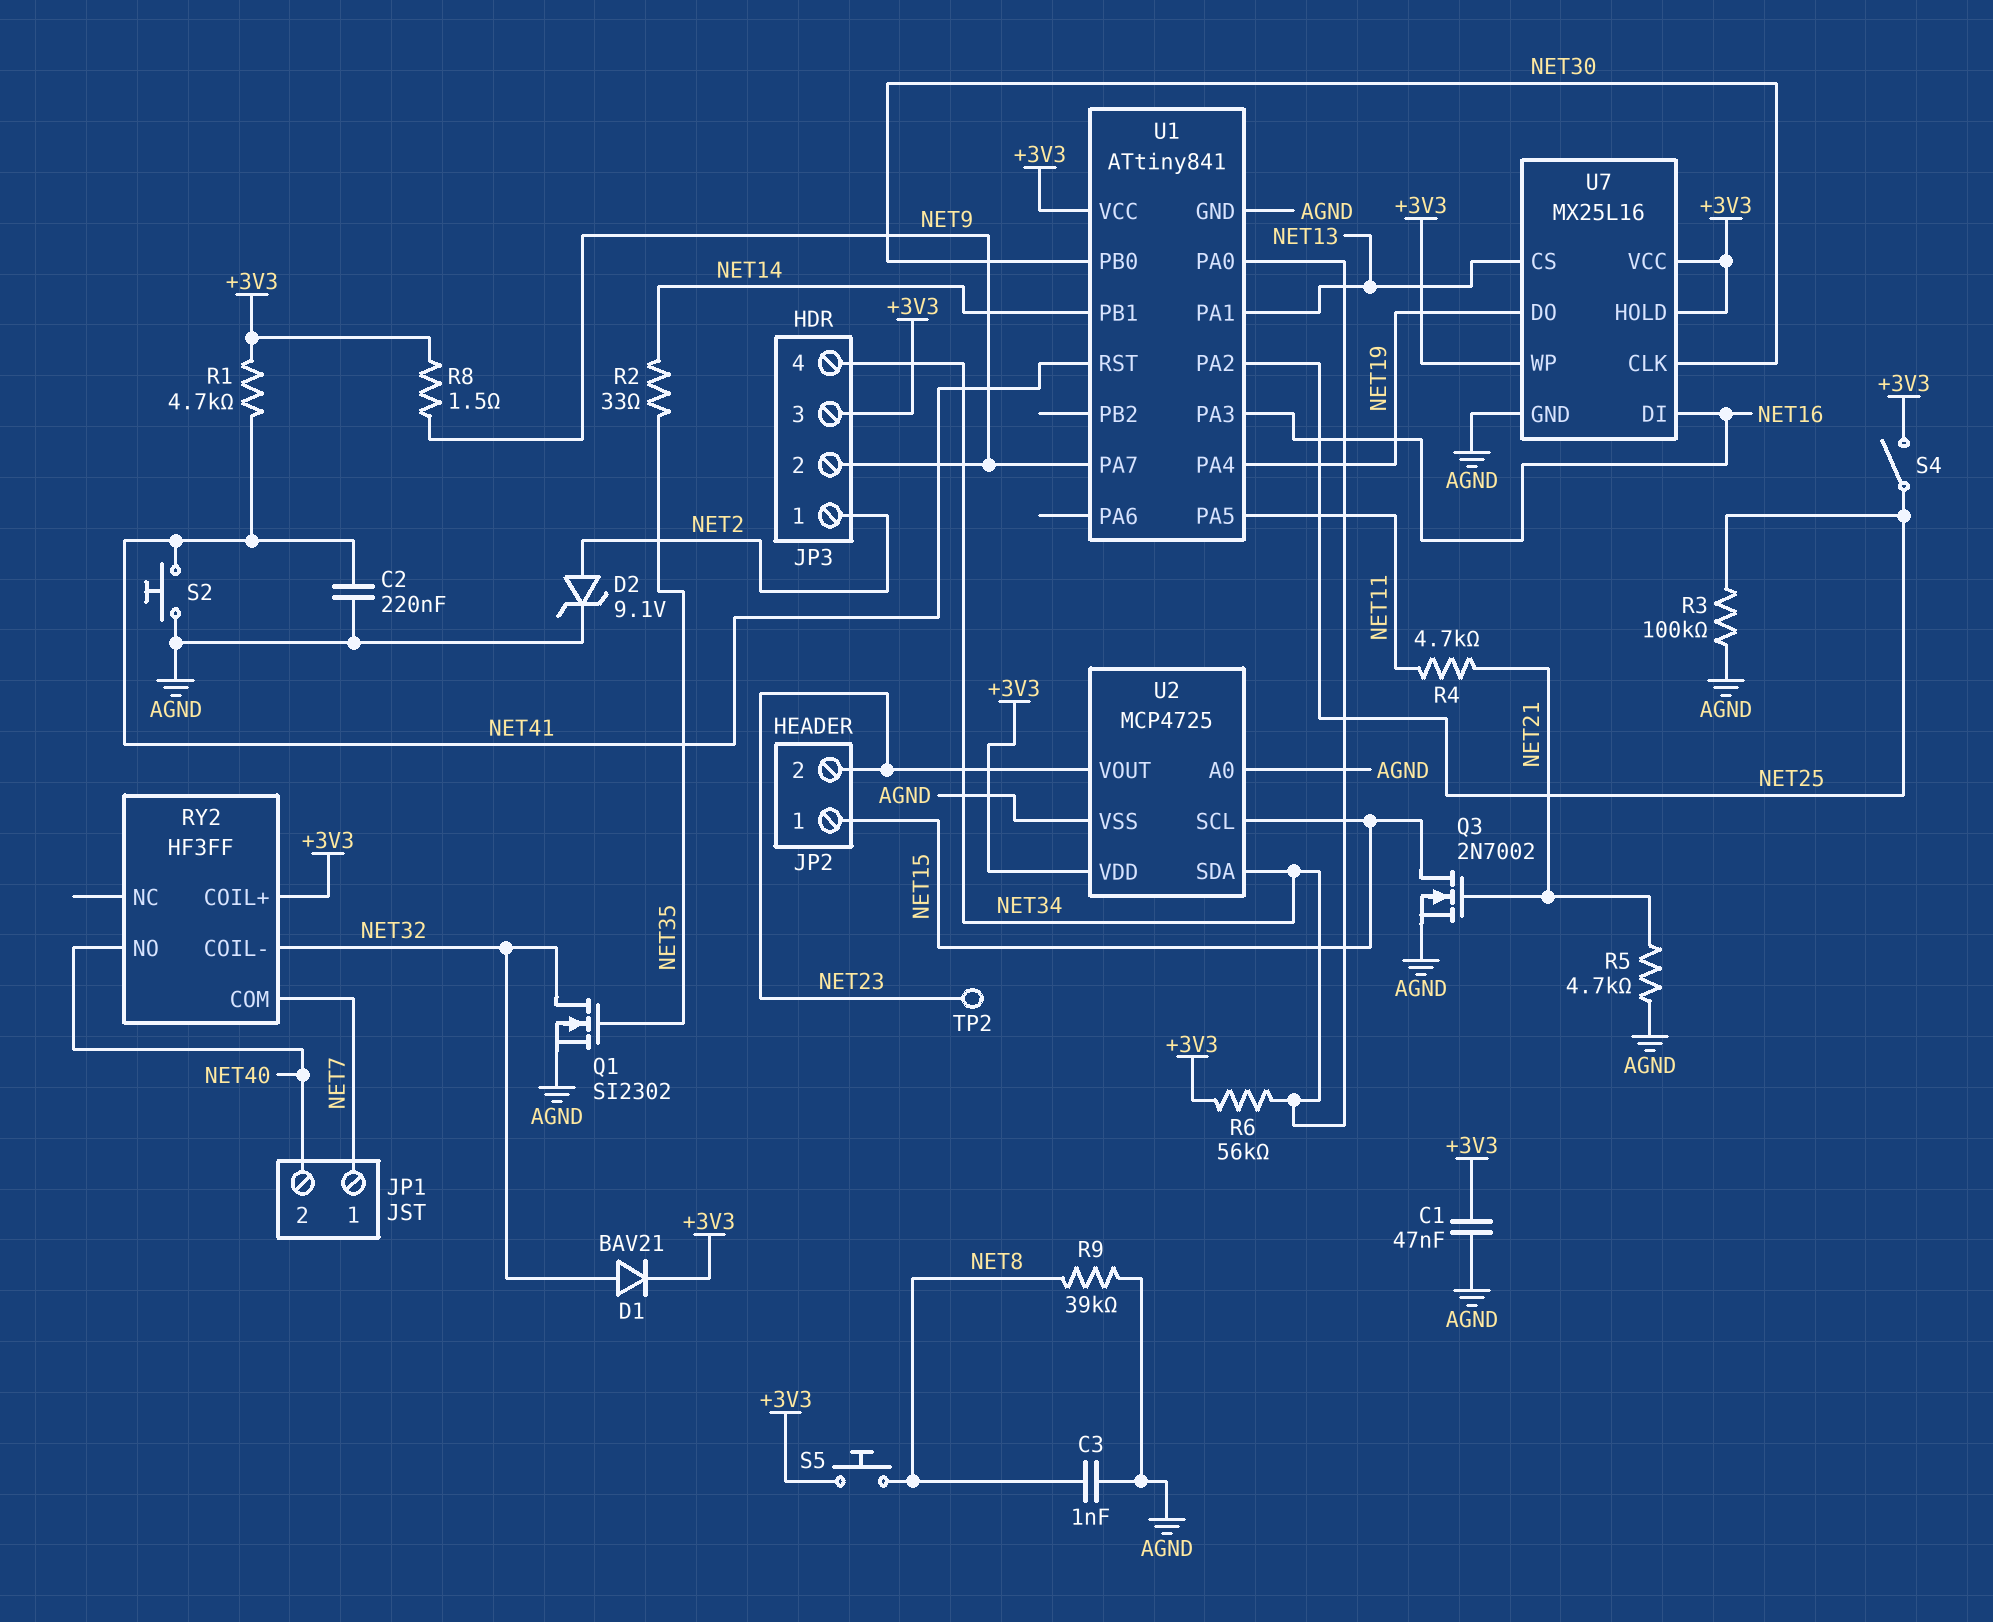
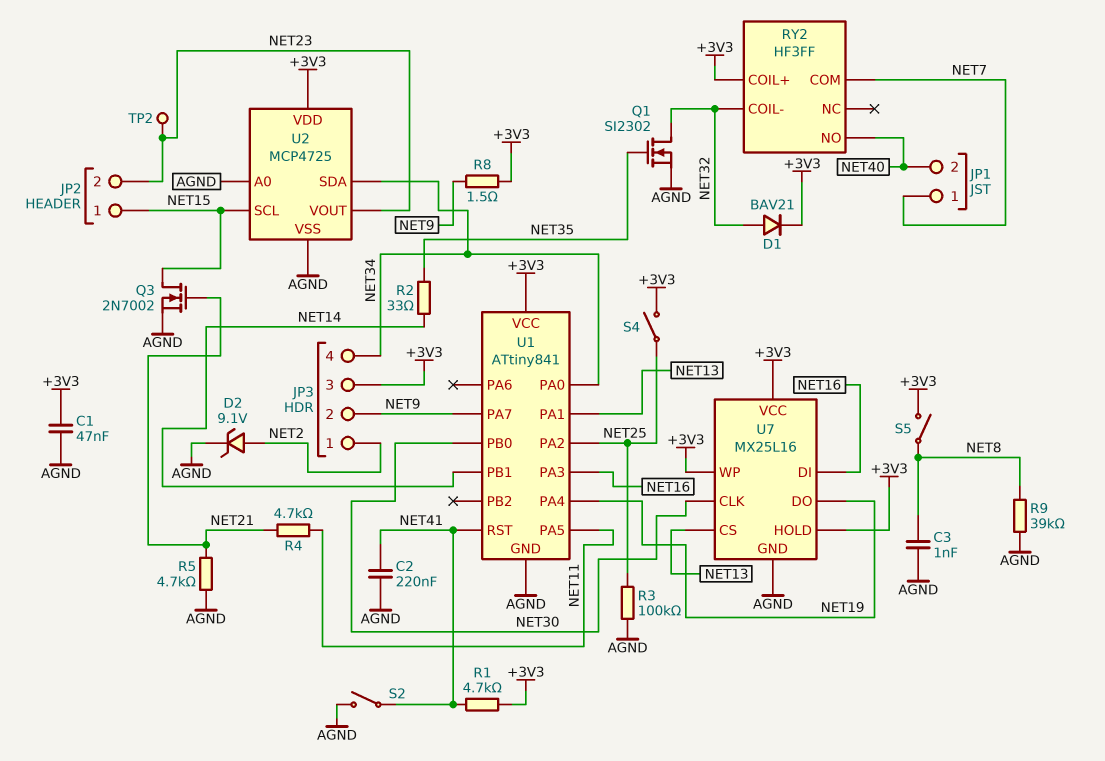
R6: 56k (+3V3, NET34) -> none
S2: button (AGND, NET41) -> switch (AGND, NET41)
S5: button (+3V3, NET8) -> switch (+3V3, NET8)

